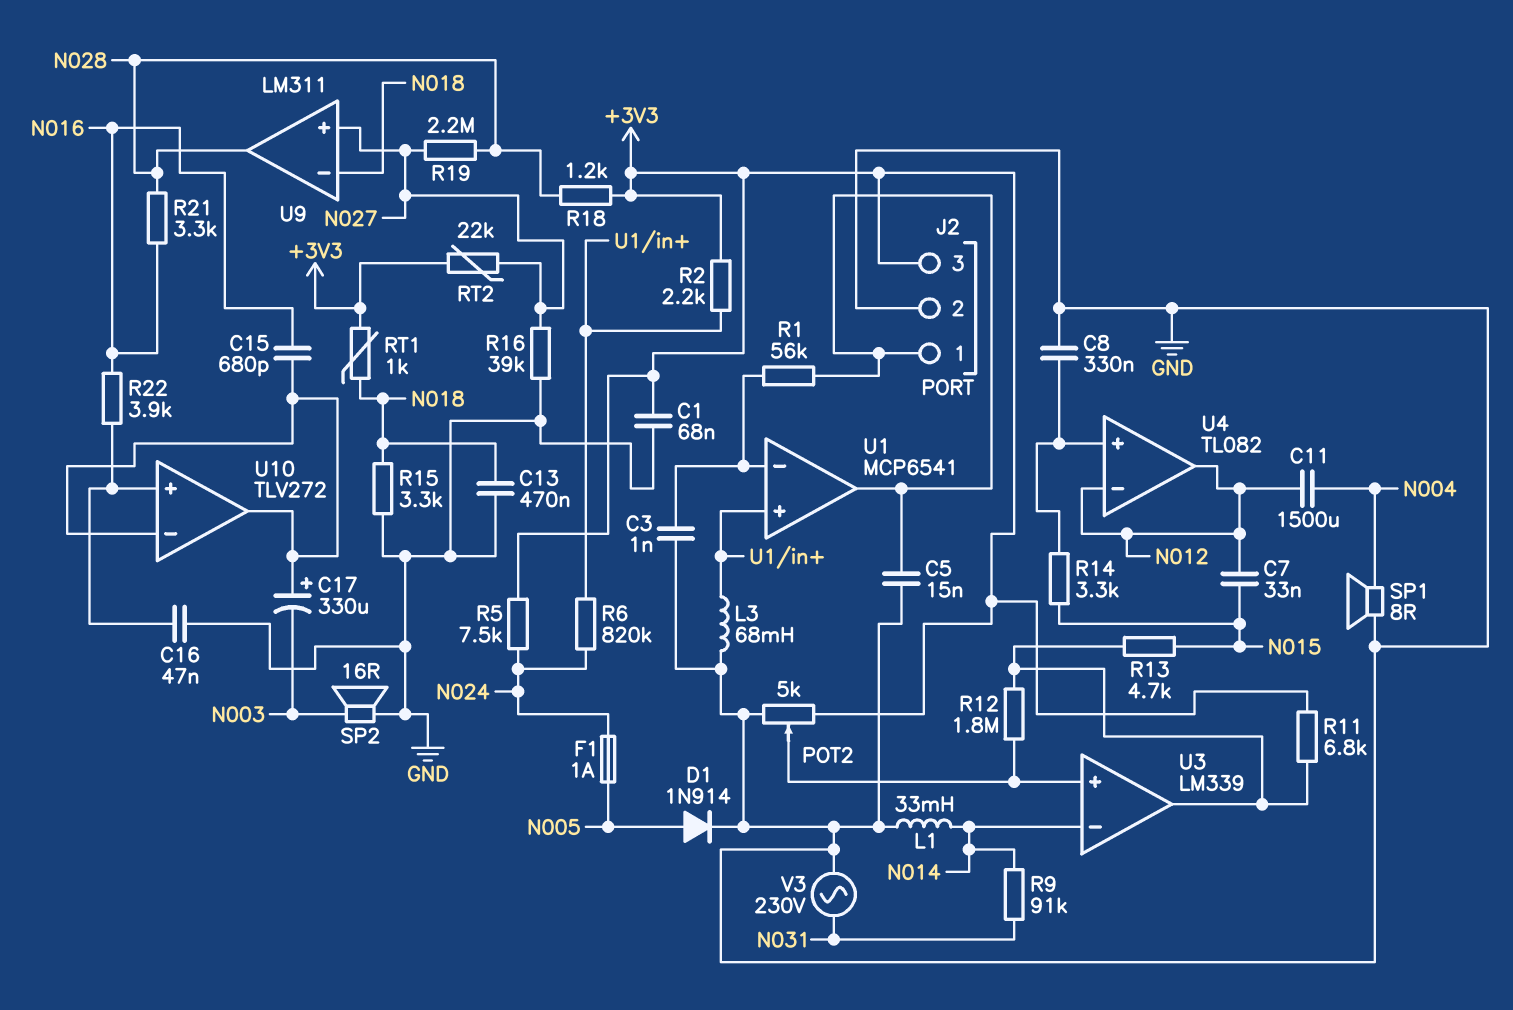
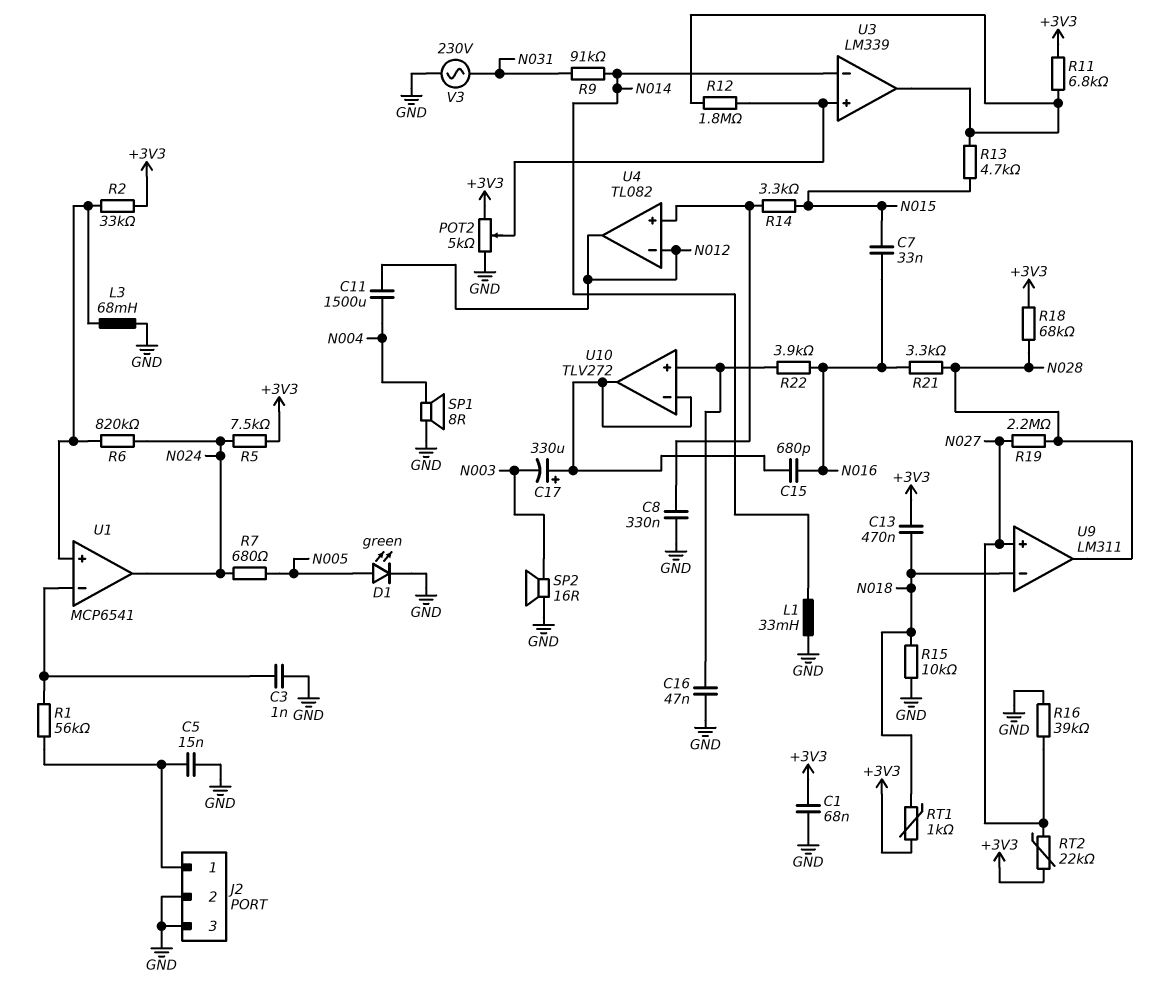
C7: 33nF (N012, N015) -> 33nF (N015, N016)
C13: 470nF (GND, N018) -> 470nF (+3V3, N018)
D1: diode 1N914 (A N005, K GND) -> LED green (A N005, K GND)
F1: 1A (N005, N024) -> none
J2 pin 3: +3V3 -> GND
R2: 2.2k (+3V3, U1/in+) -> 33k (+3V3, U1/in+)
R7: none -> 680 (N005, N024)
R15: 3.3k (GND, N018) -> 10k (GND, N018)
R18: 1.2k (+3V3, N028) -> 68k (+3V3, N028)
U1 pin out: J2/1 -> N024

